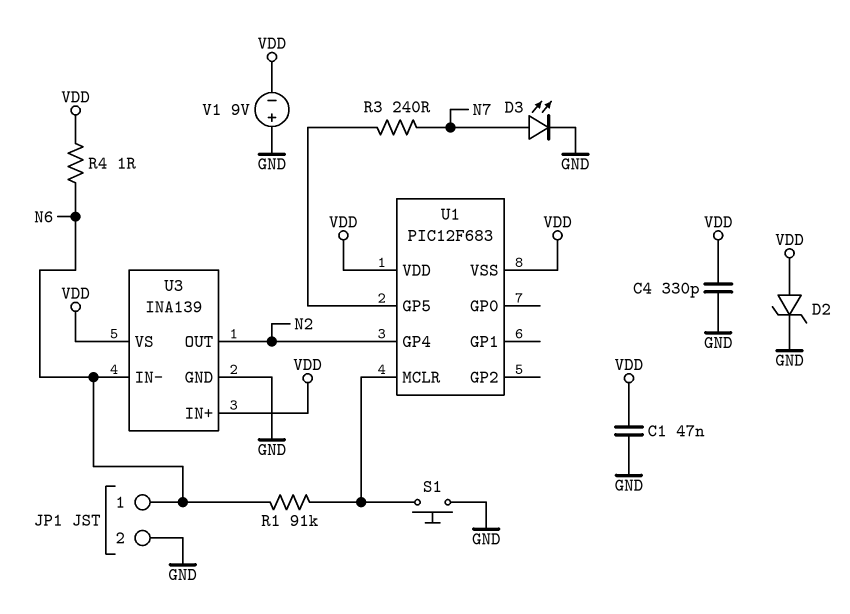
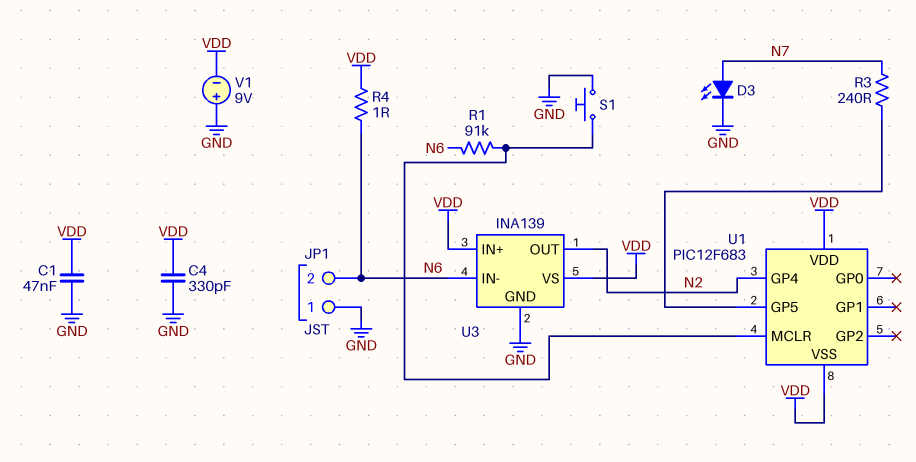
D2: zener (A VDD, K GND) -> none
JP1 pin 1: N6 -> GND
JP1 pin 2: GND -> N6

